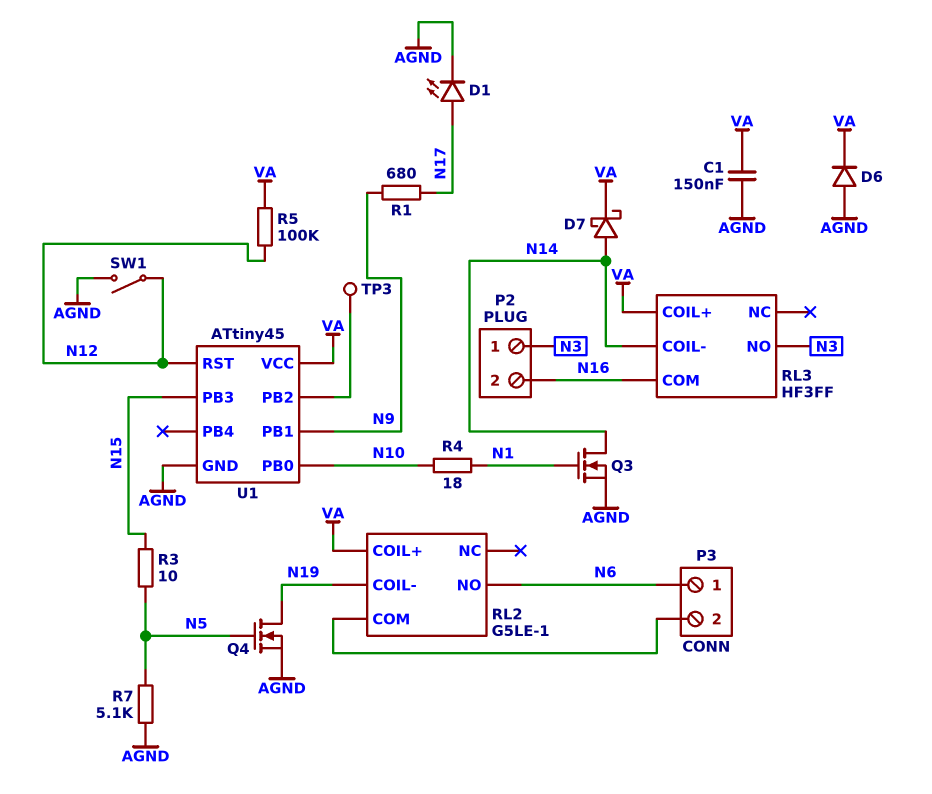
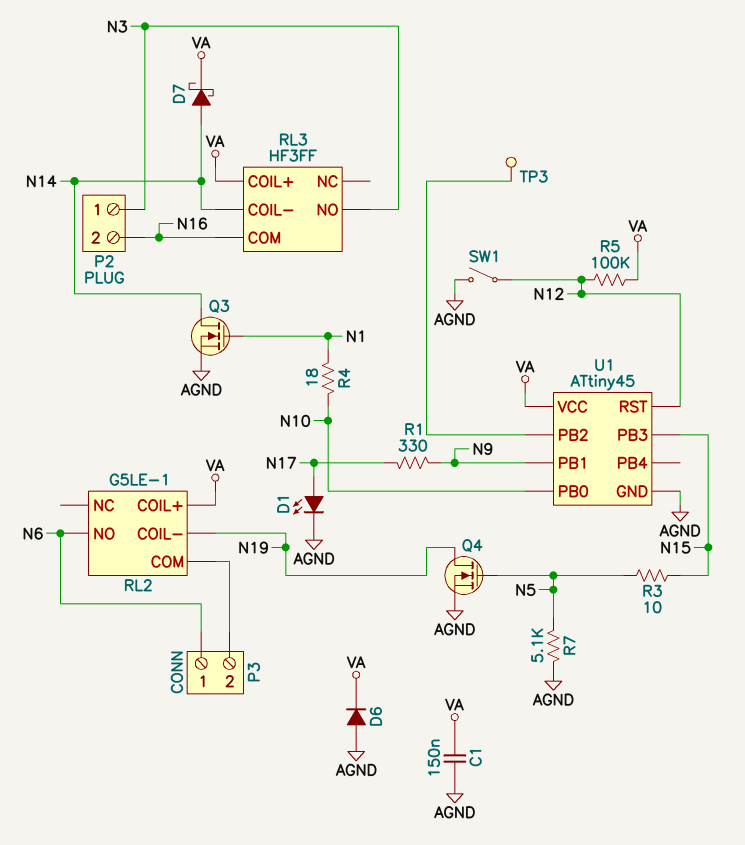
R1: 680 (N9, N17) -> 330 (N9, N17)

